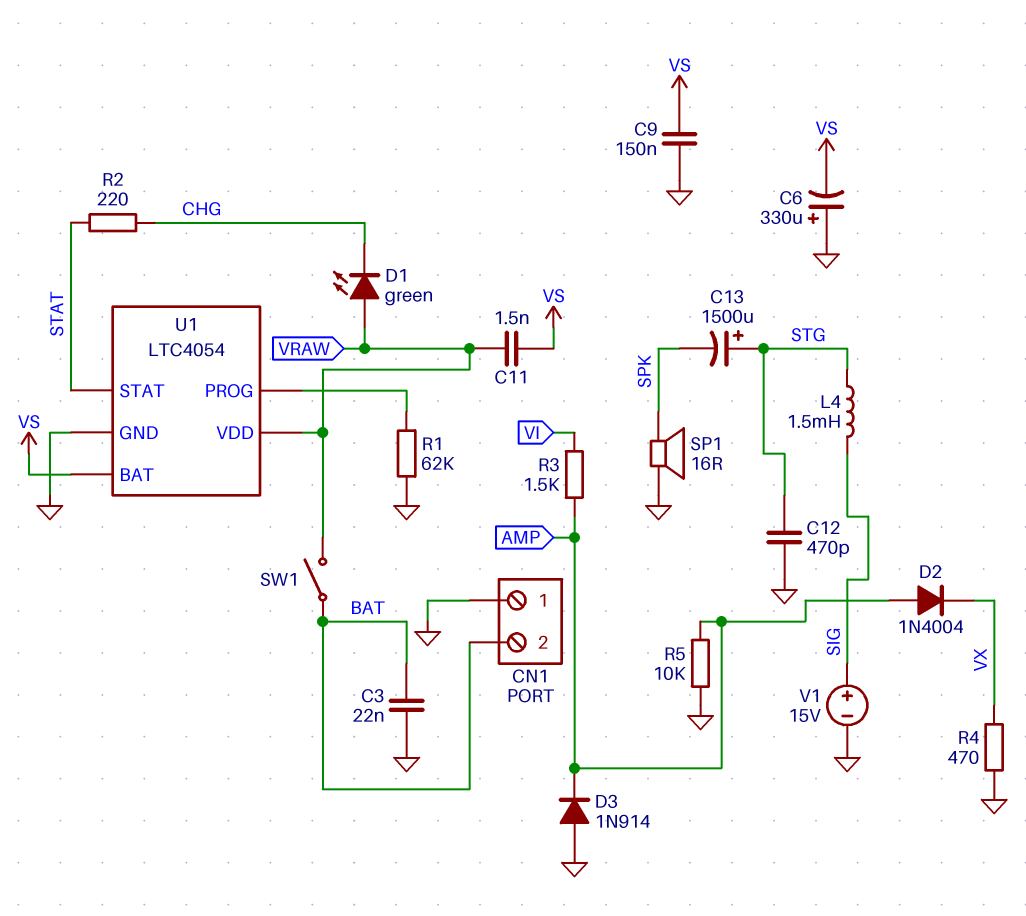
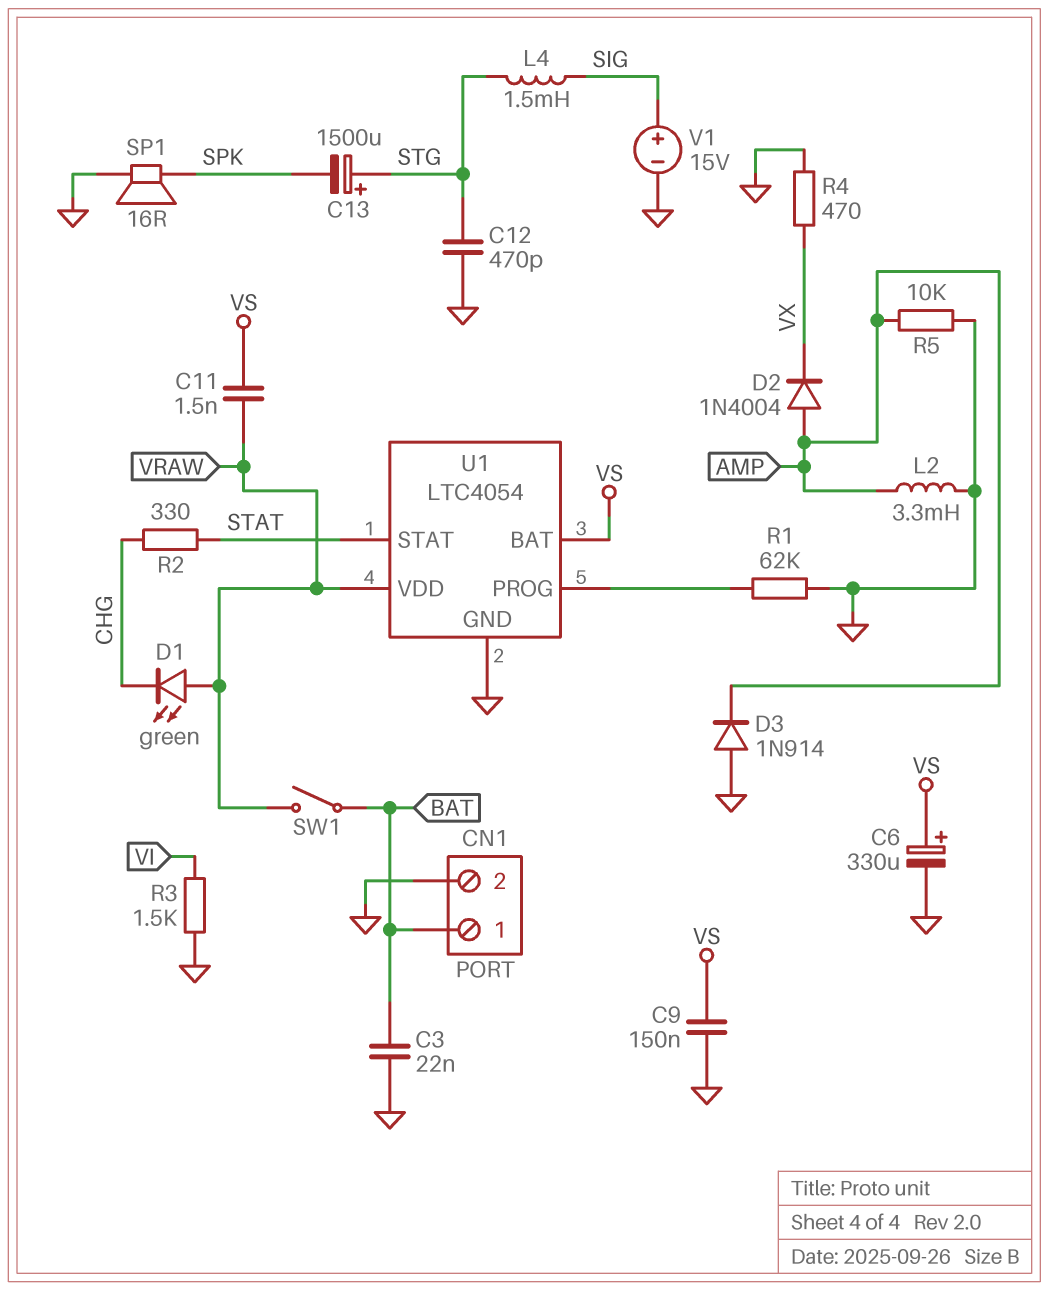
C6: 330uF (plus GND, minus VS) -> 330uF (plus VS, minus GND)
CN1 pin 1: GND -> BAT
CN1 pin 2: BAT -> GND
L2: none -> 3.3mH (AMP, GND)
R2: 220 (CHG, STAT) -> 330 (CHG, STAT)
R3: 1.5k (AMP, VI) -> 1.5k (GND, VI)

